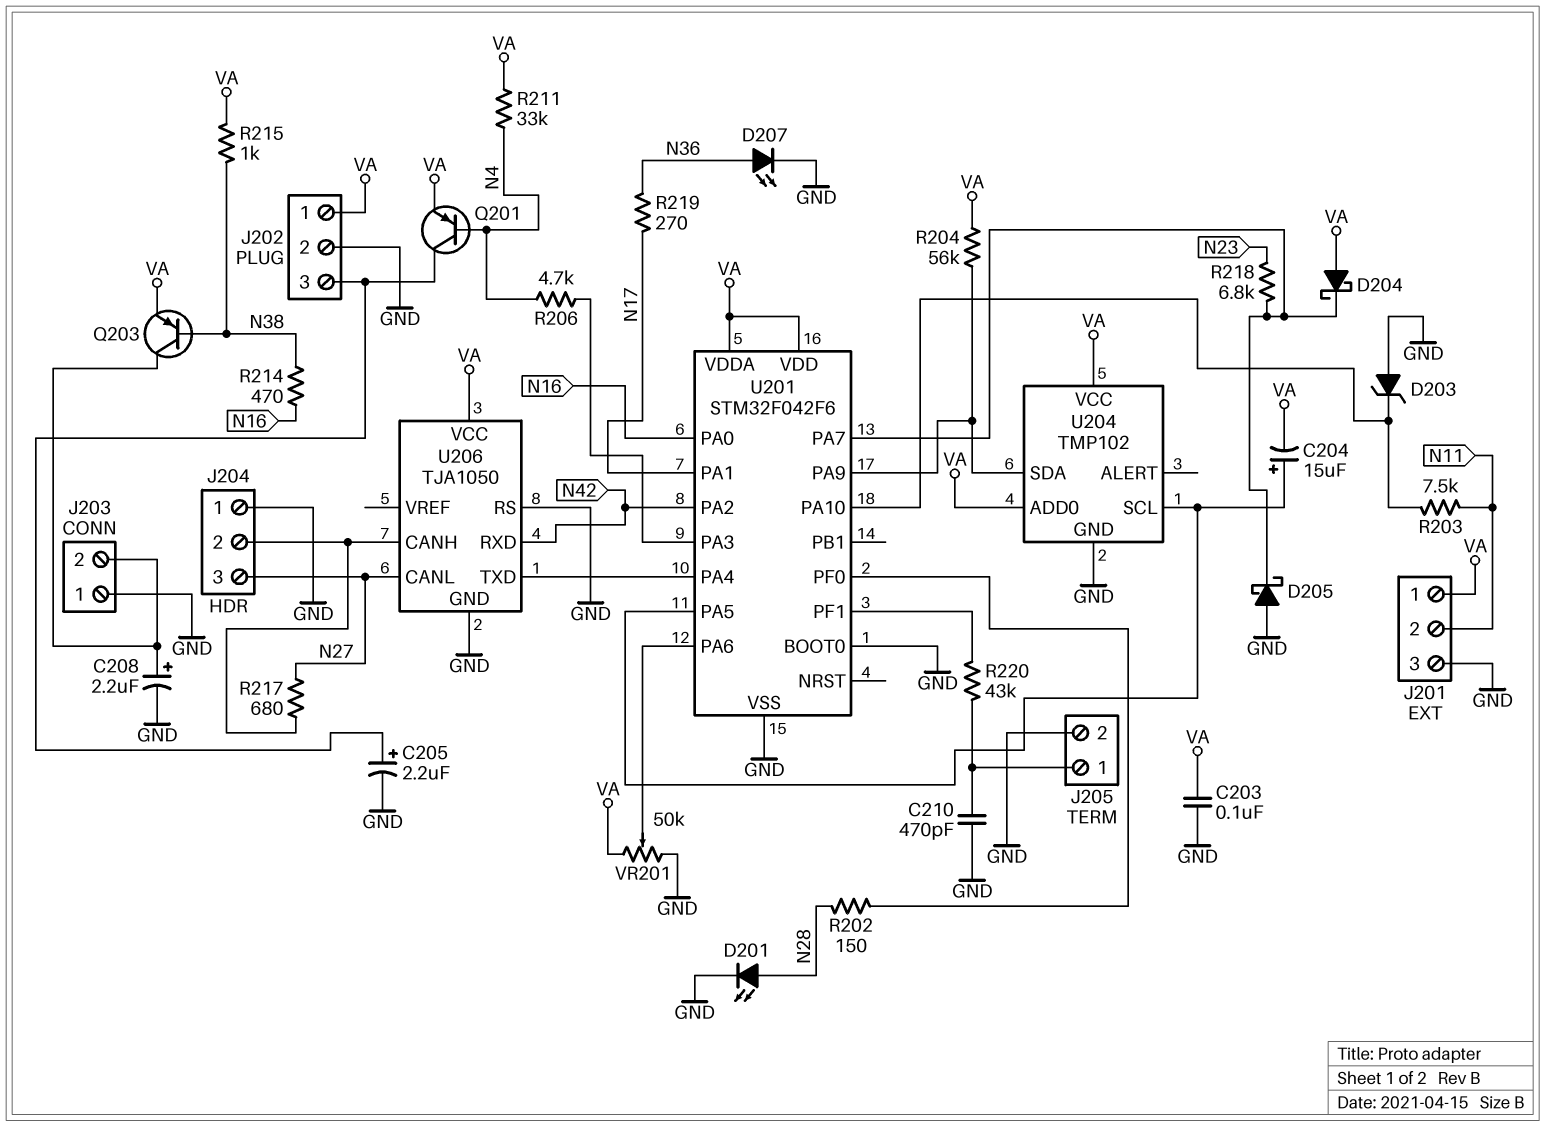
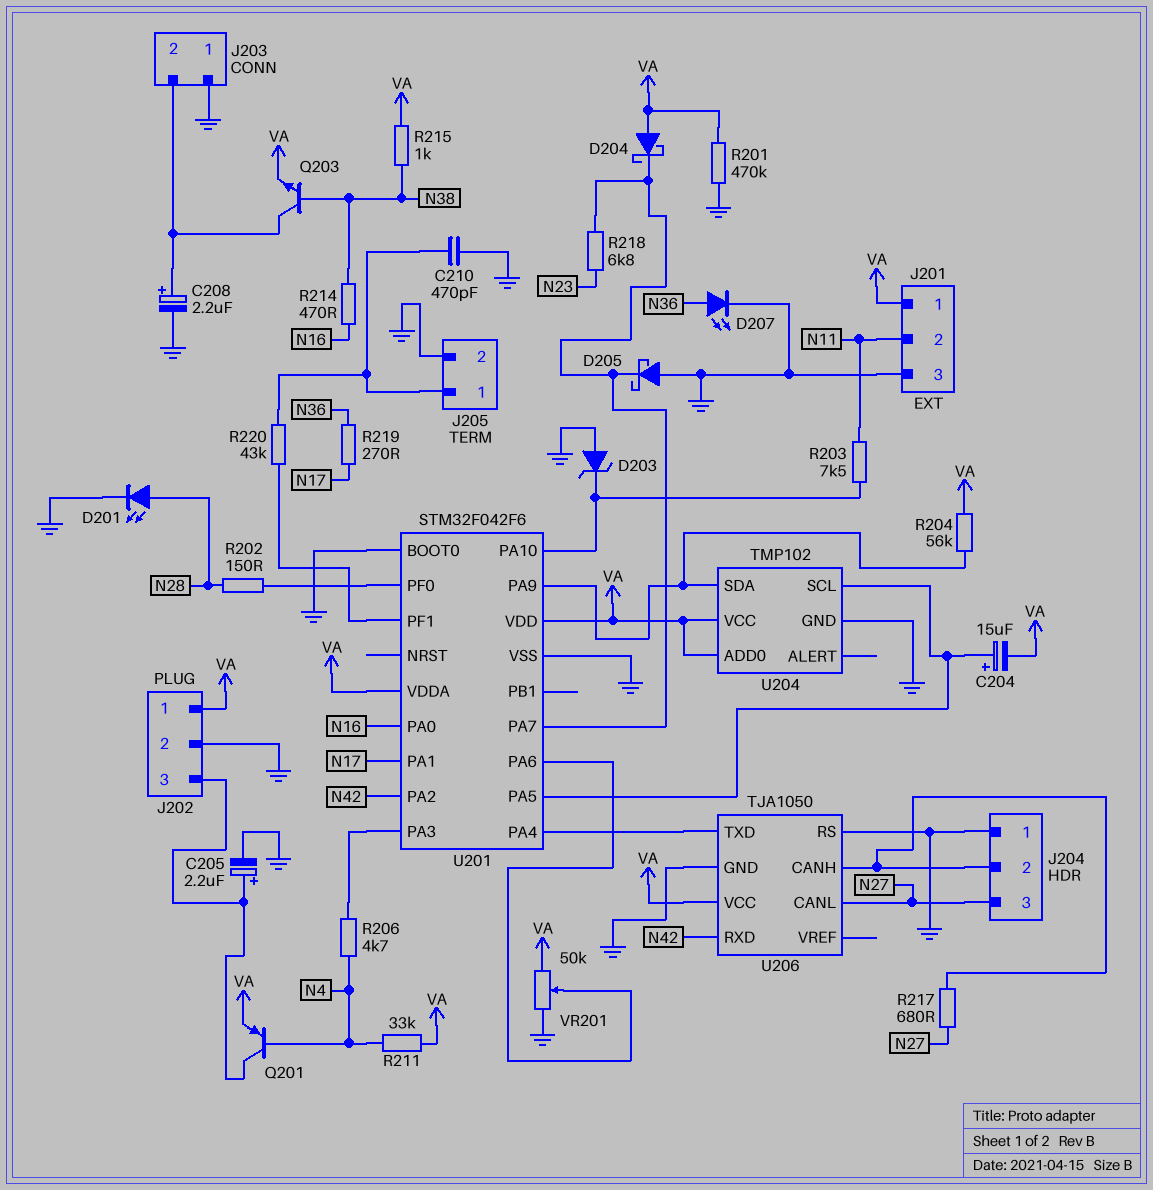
C203: 100nF (GND, VA) -> none
Q203: PNP (B N38, C J203/2, E VA) -> NPN (B N38, C J203/2, E VA)
R201: none -> 470k (GND, VA)

